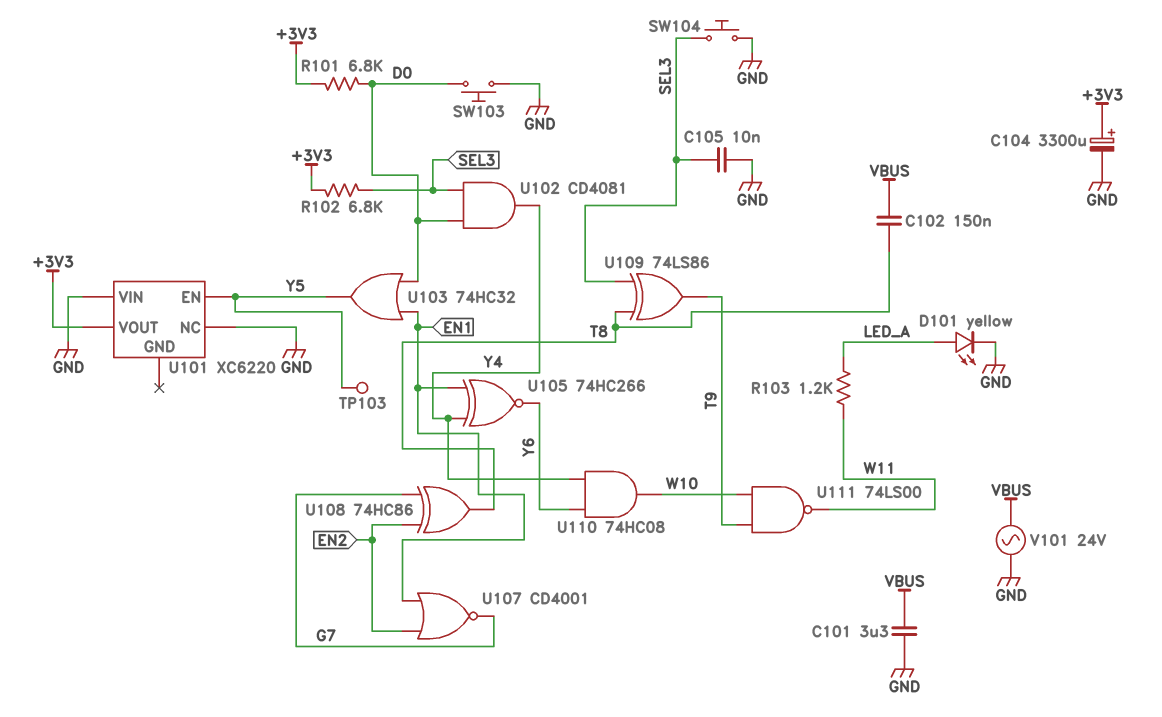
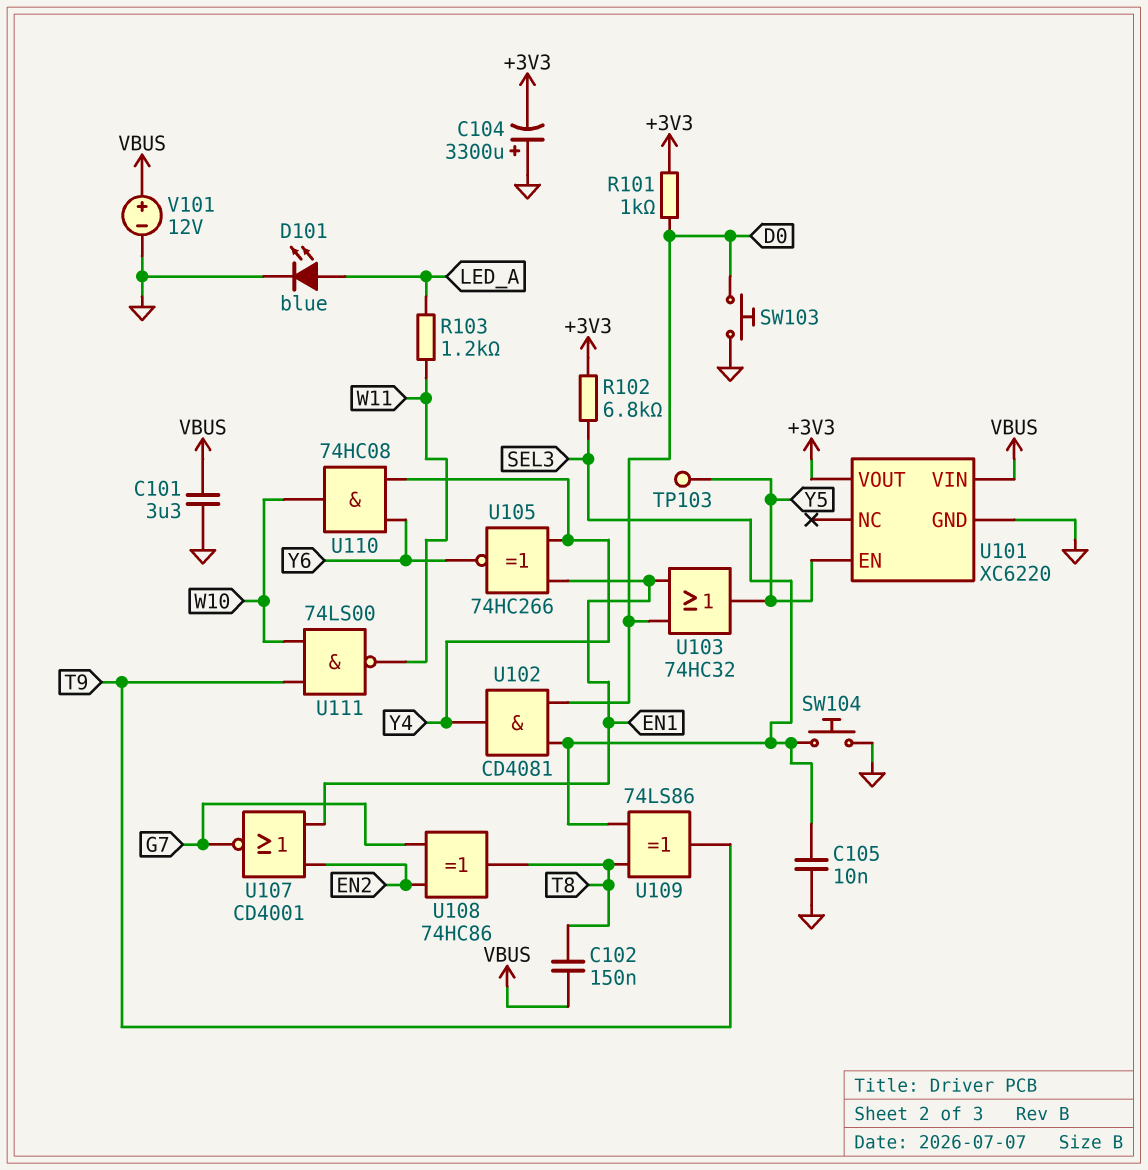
C104: 3300uF (plus +3V3, minus GND) -> 3300uF (plus GND, minus +3V3)
D101: LED yellow (A LED_A, K GND) -> LED blue (A LED_A, K GND)
R101: 6.8k (+3V3, D0) -> 1k (+3V3, D0)
U101 pin GND: none -> GND
U101 pin NC: GND -> none
U101 pin VIN: GND -> VBUS
V101: AC 24V (GND, VBUS) -> 12V (plus VBUS, minus GND)

